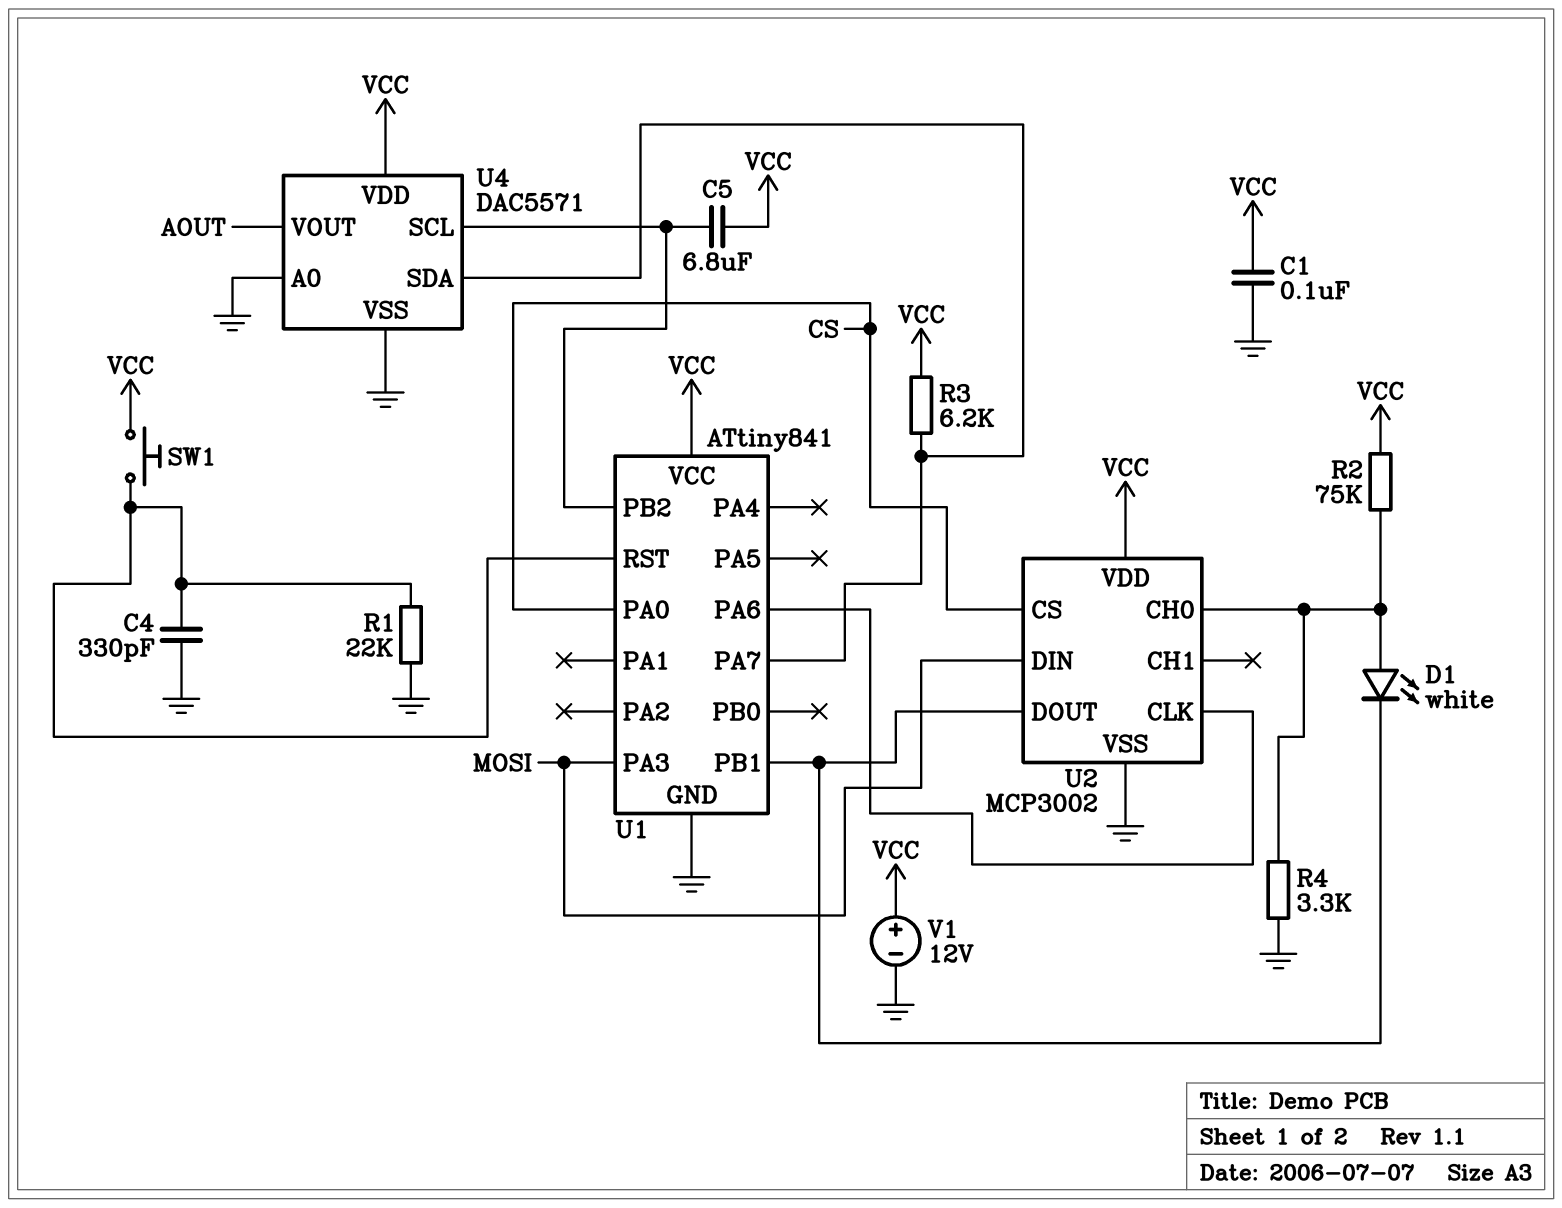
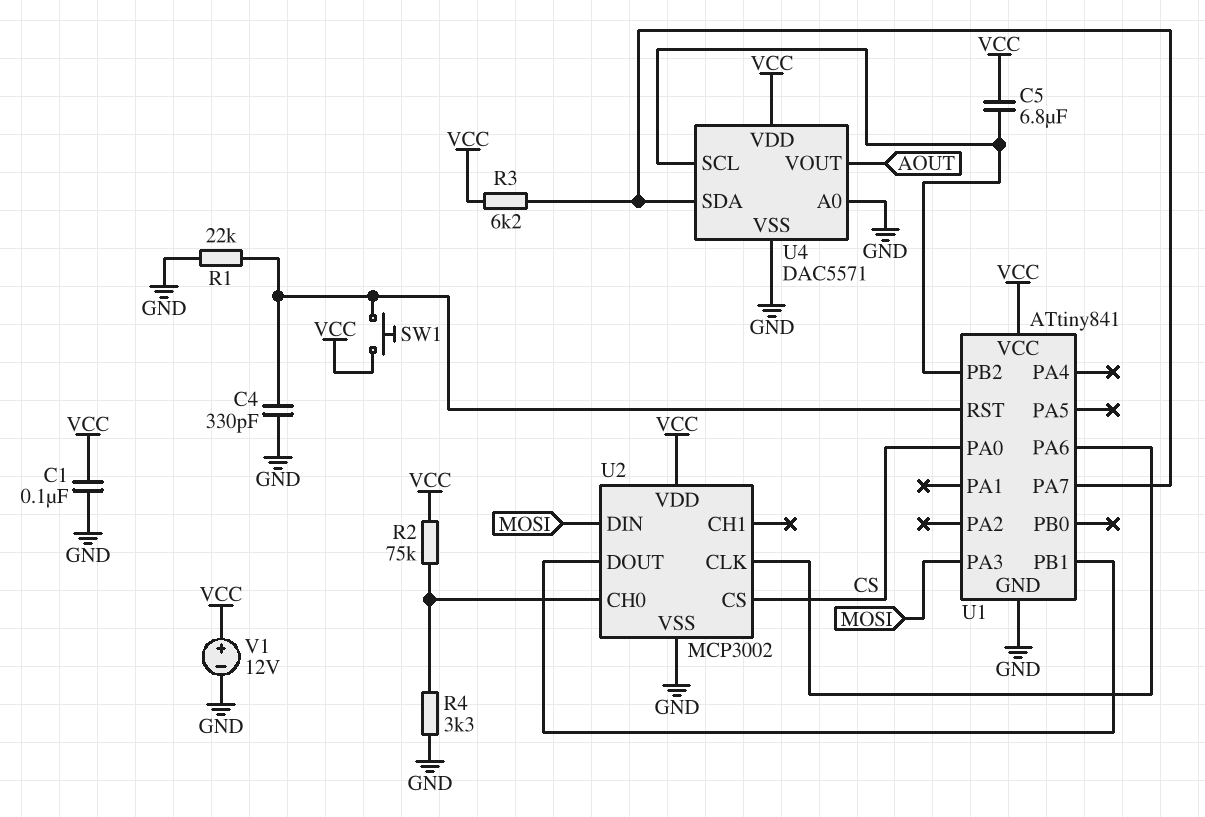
D1: LED white (A U2/CH0, K U1/PB1) -> none

